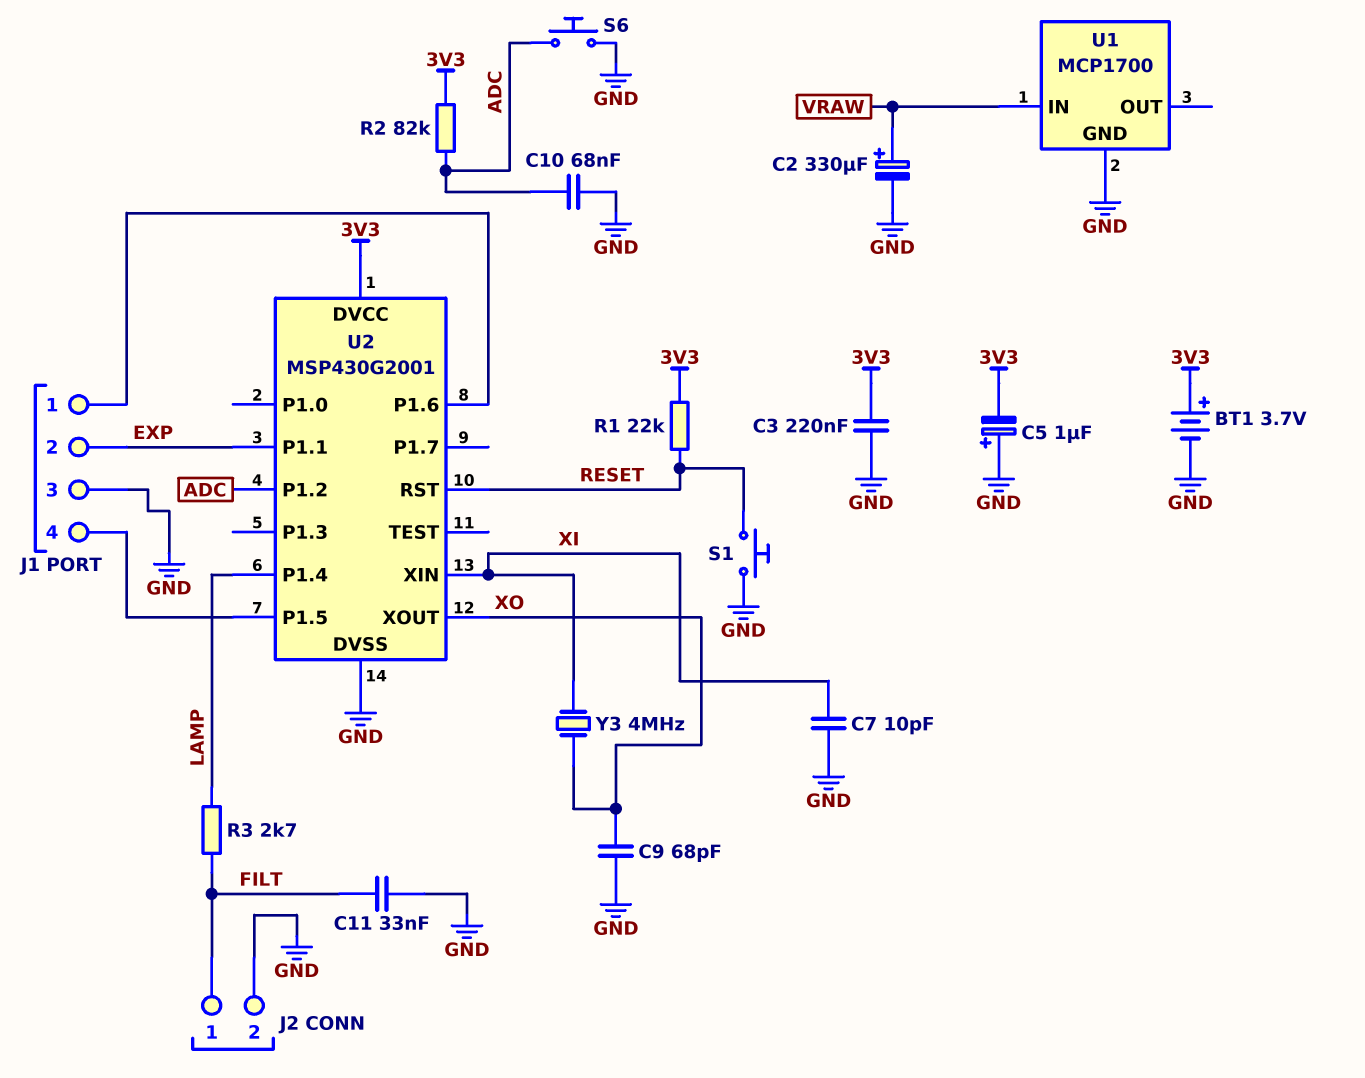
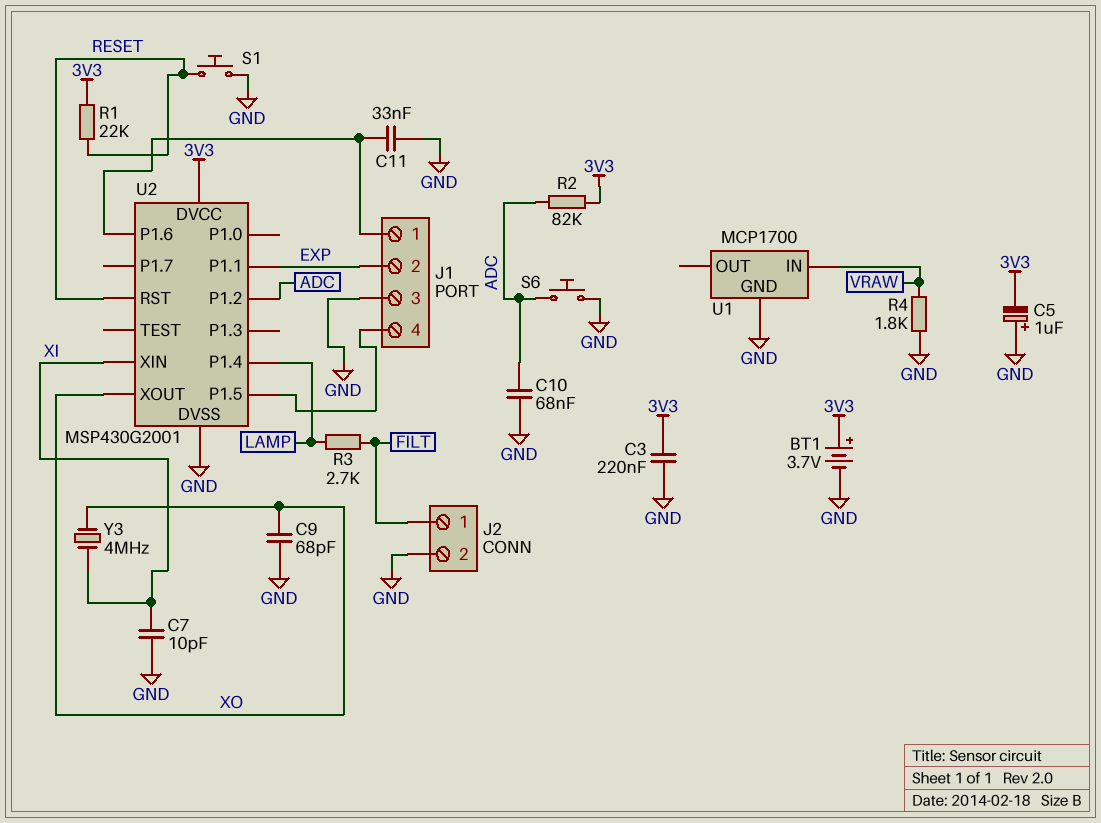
C2: 330uF (plus VRAW, minus GND) -> none
C11: 33nF (FILT, GND) -> 33nF (GND, J1/1)
R4: none -> 1.8k (GND, VRAW)

